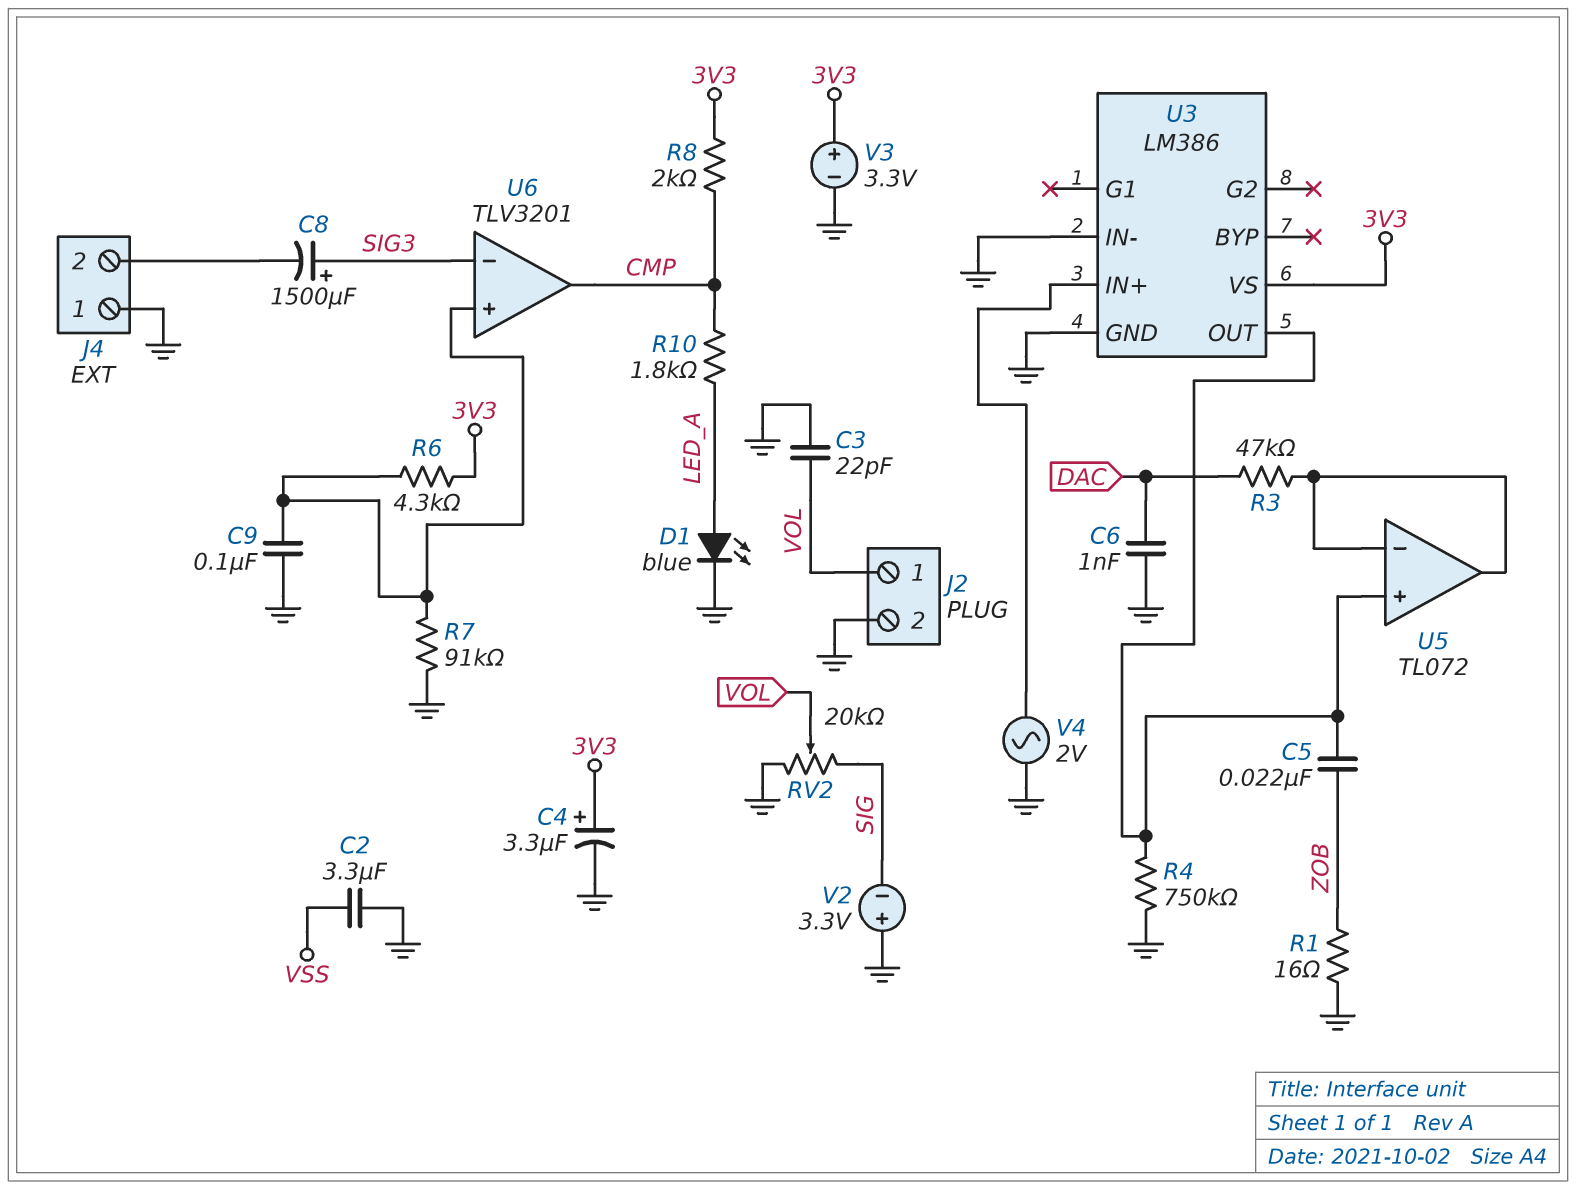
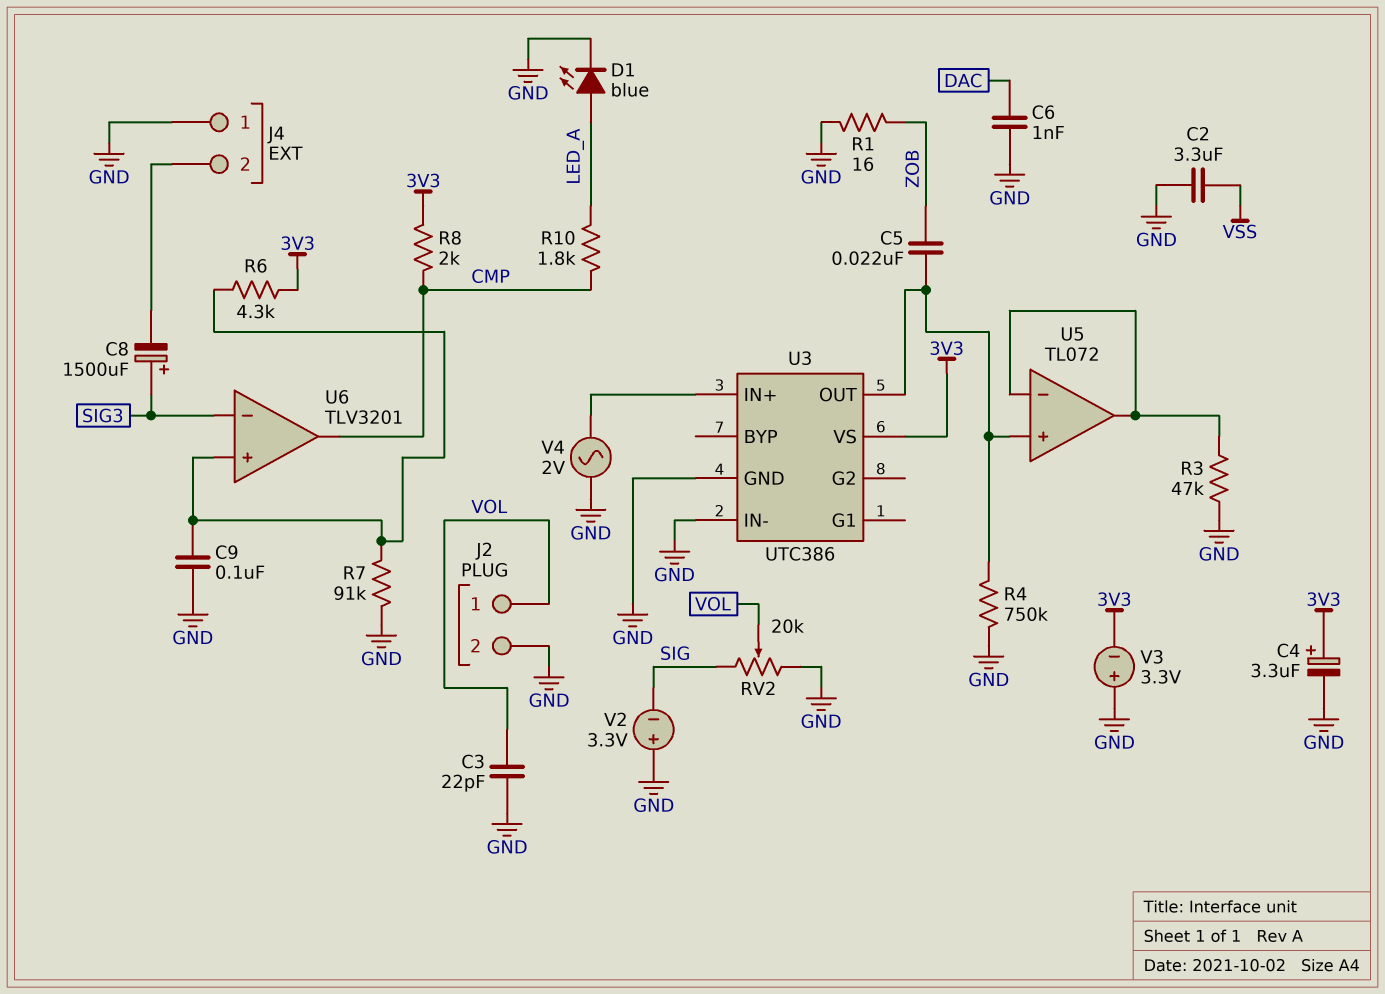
R3: 47k (DAC, U5/in-) -> 47k (GND, U5/in-)
U3: LM386 -> UTC386
V3: 3.3V (plus 3V3, minus GND) -> 3.3V (plus GND, minus 3V3)

